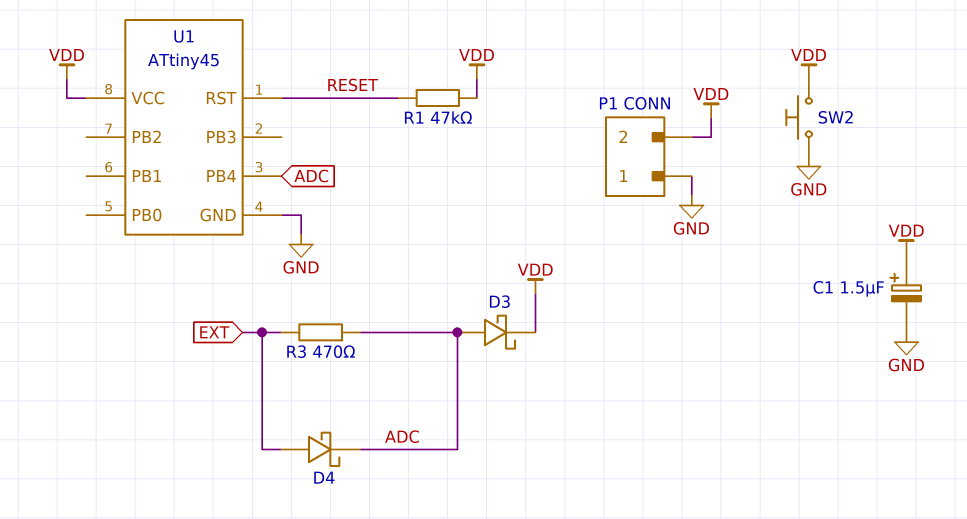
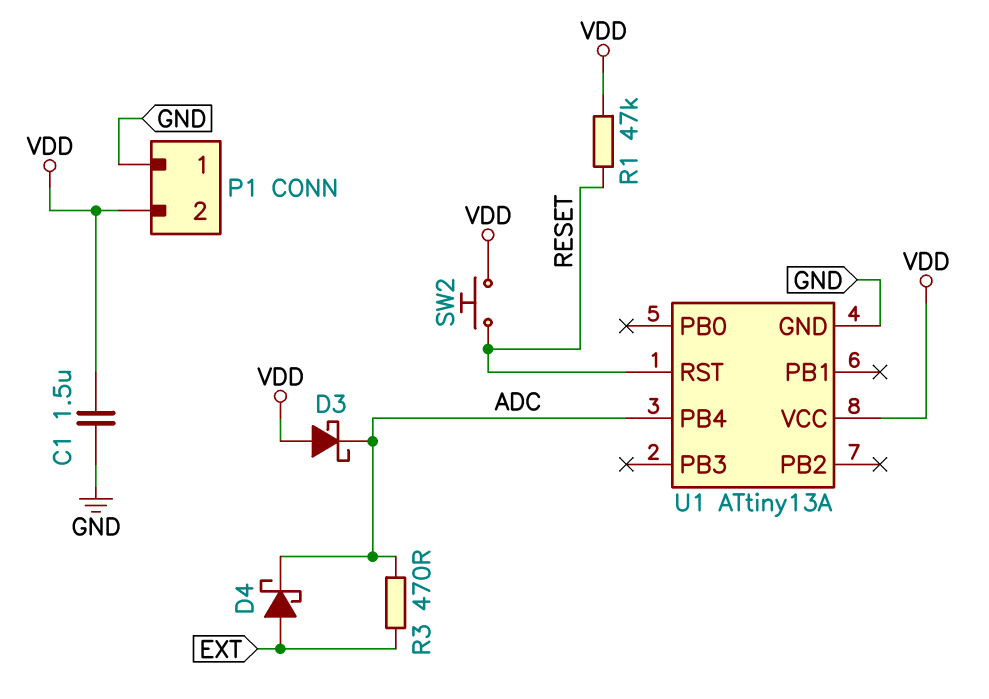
C1: 1.5uF (plus VDD, minus GND) -> 1.5uF (GND, VDD)
D3: schottky (A ADC, K VDD) -> schottky (A VDD, K ADC)
SW2: button (GND, VDD) -> button (RESET, VDD)
U1: ATtiny45 -> ATtiny13A

